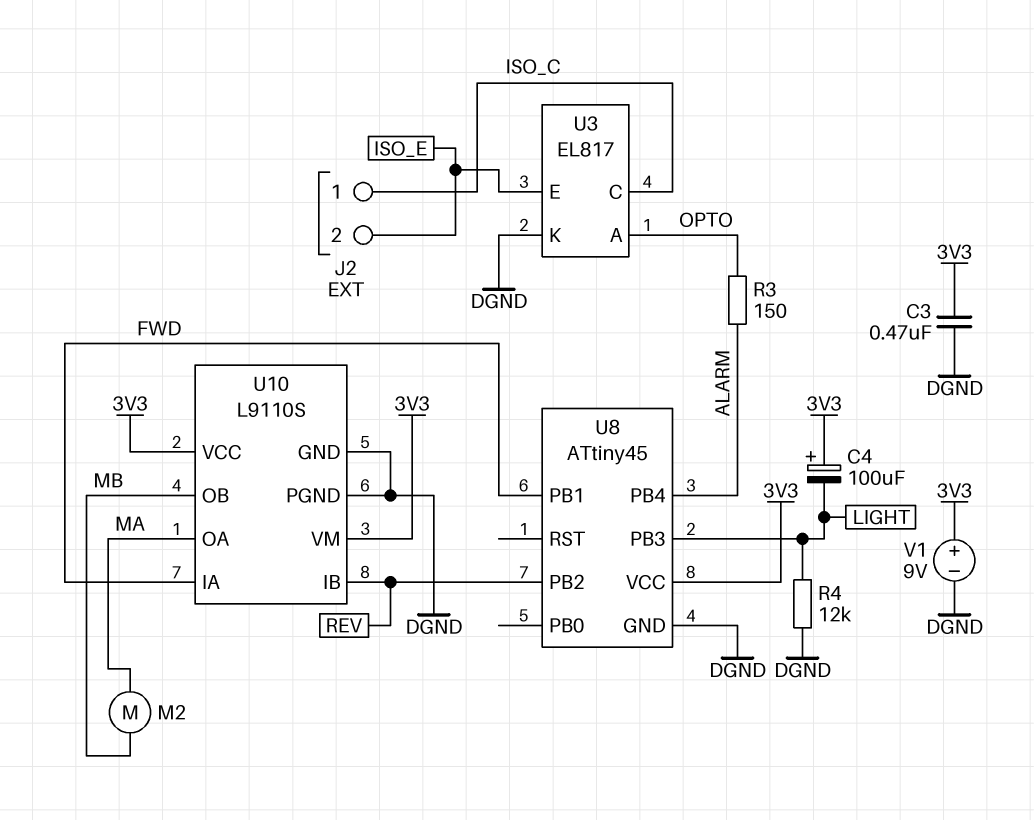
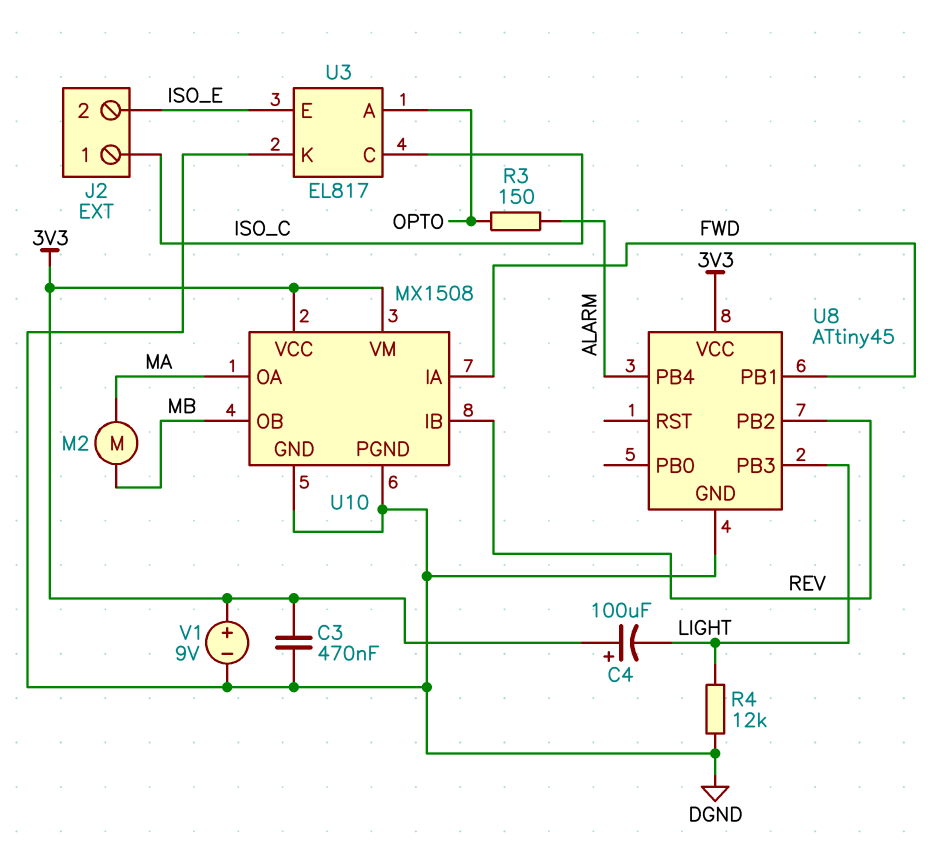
U10: L9110S -> MX1508

